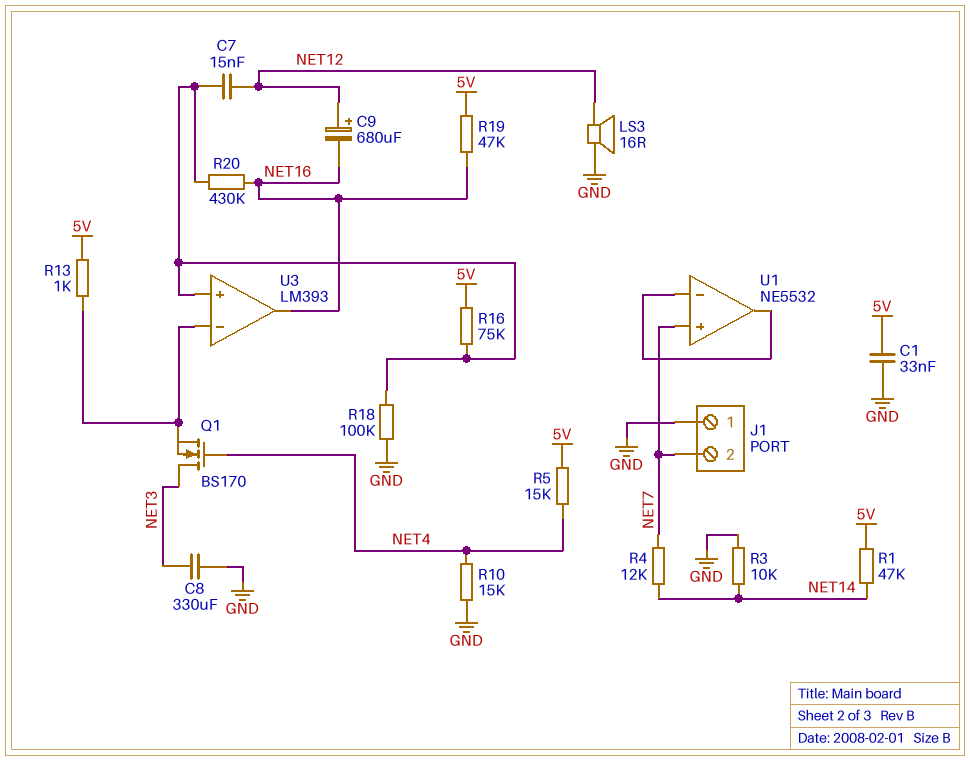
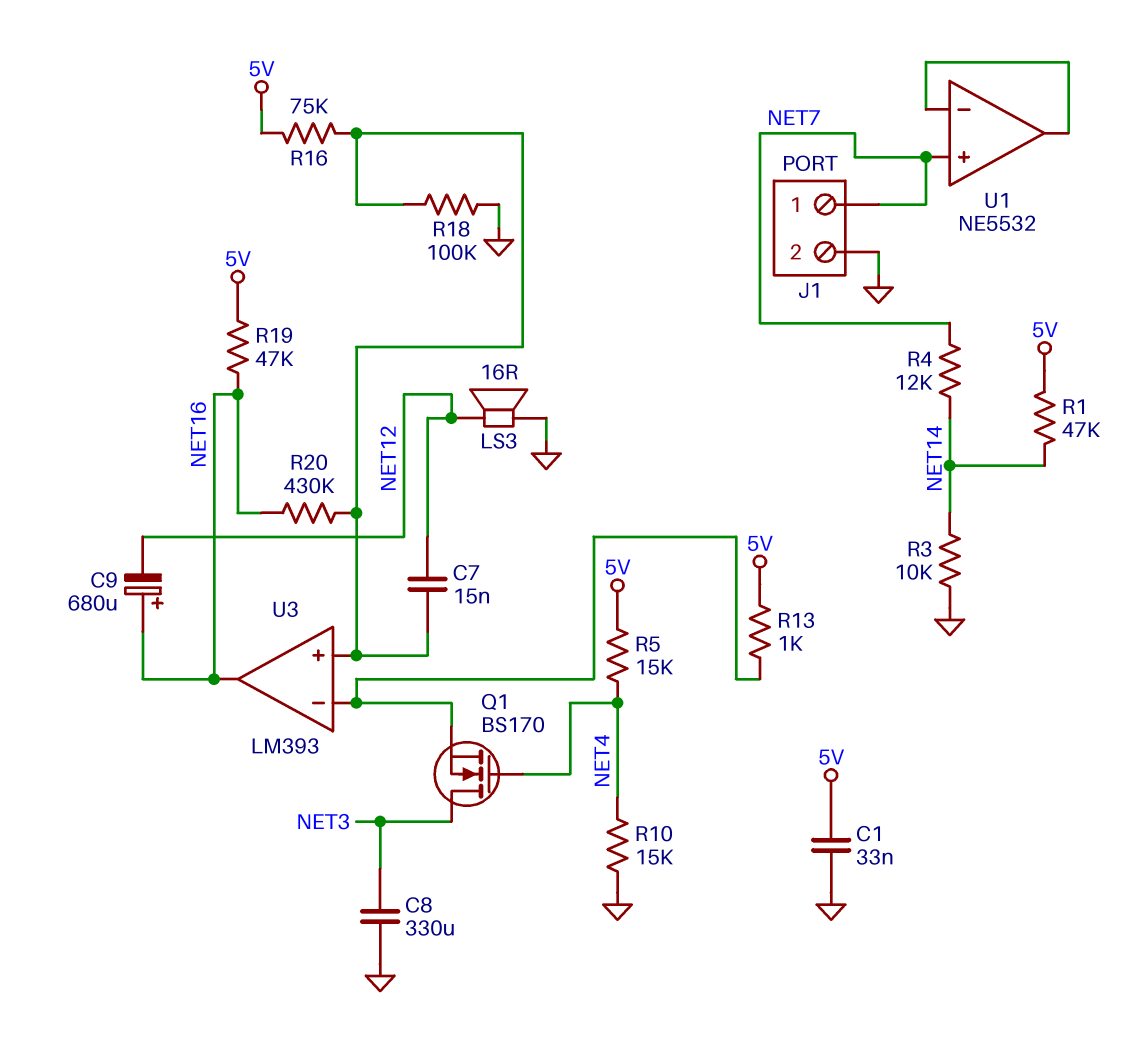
C9: 680uF (plus NET12, minus NET16) -> 680uF (plus NET16, minus NET12)
J1 pin 1: GND -> NET7
J1 pin 2: NET7 -> GND

